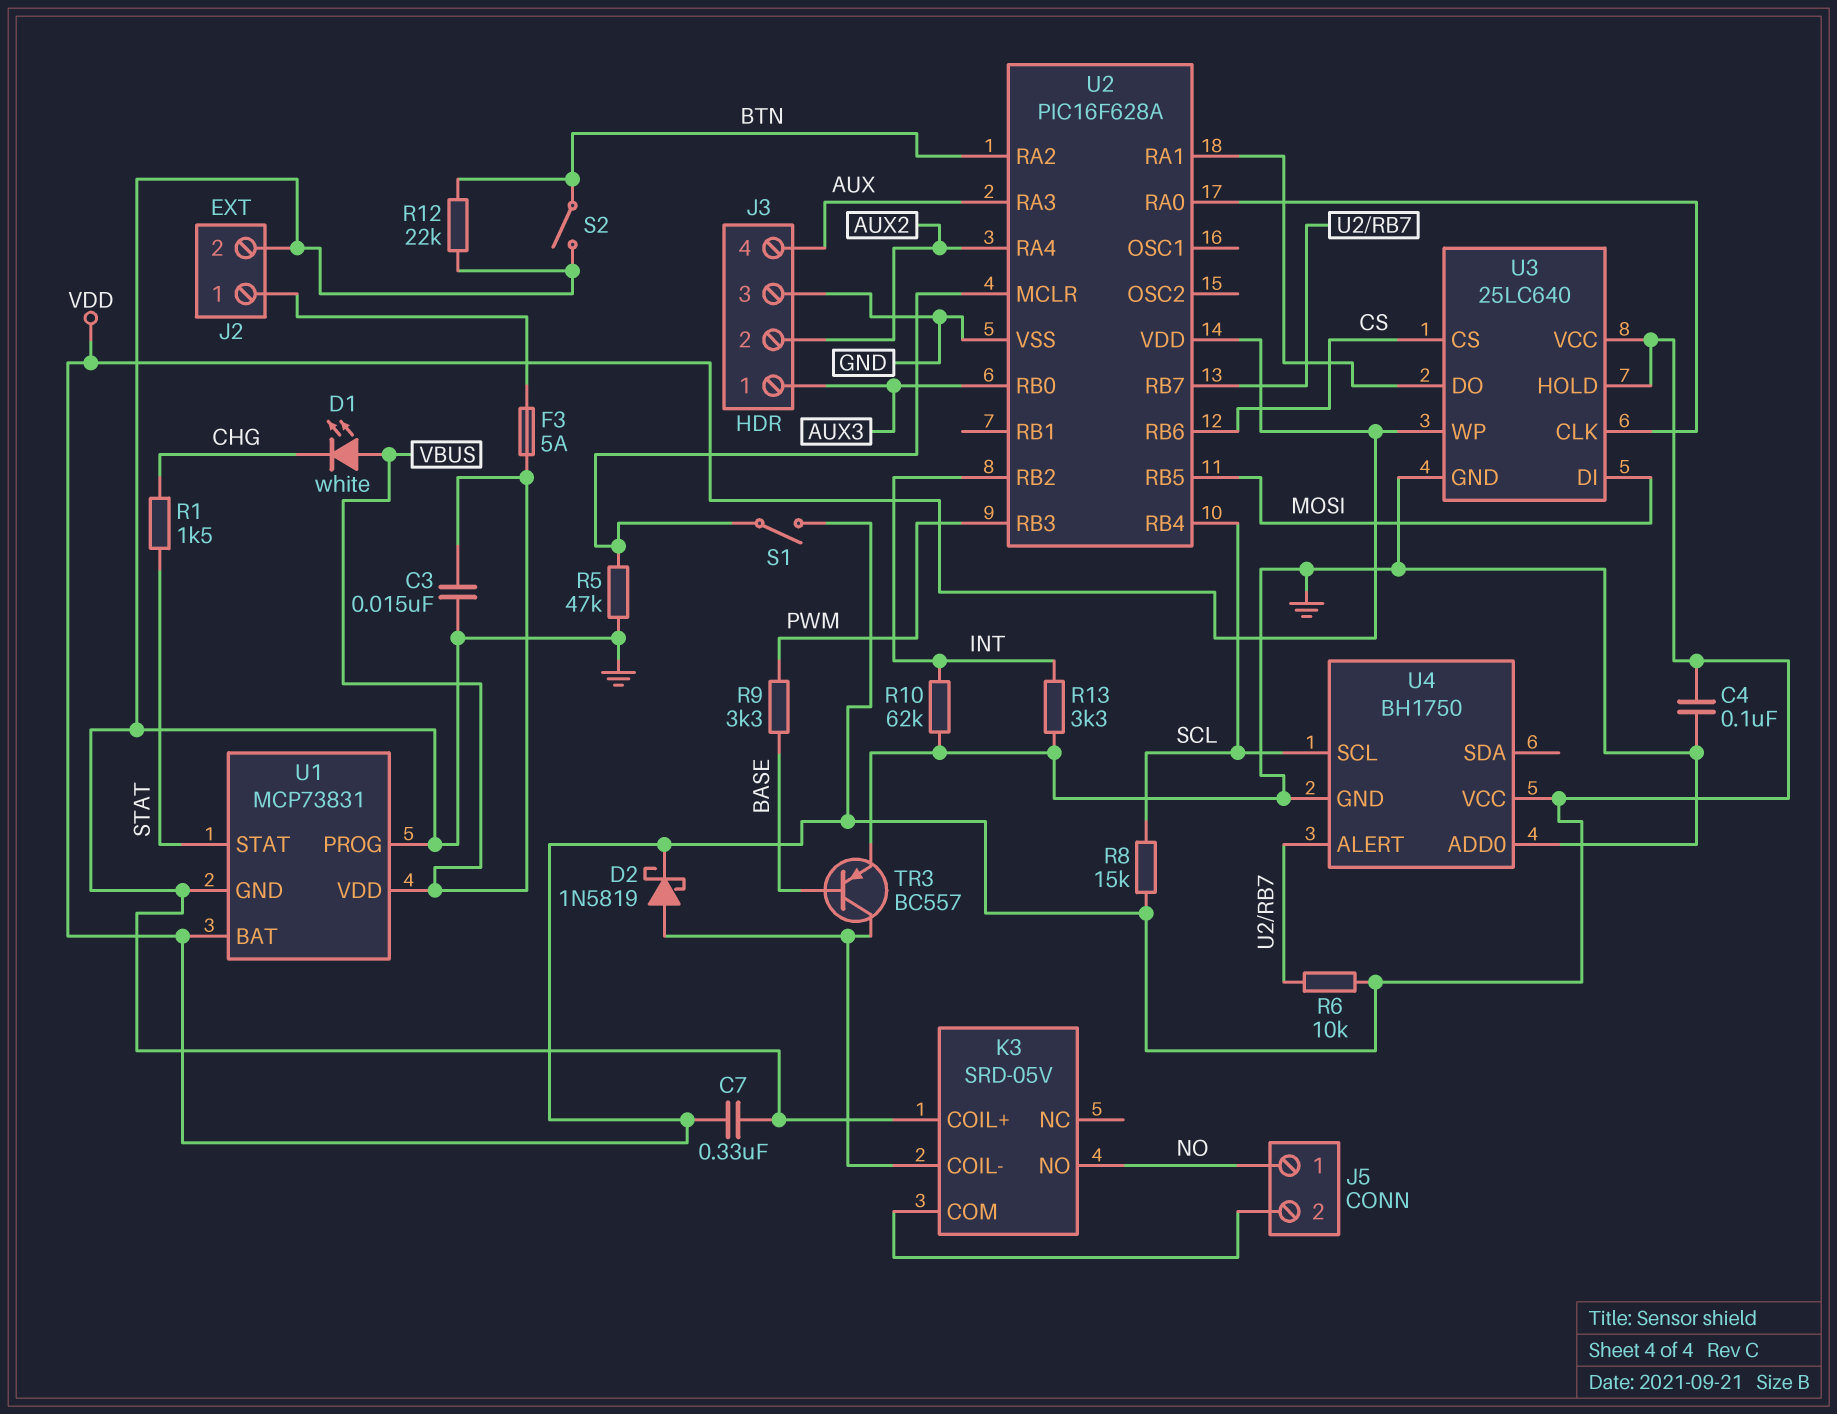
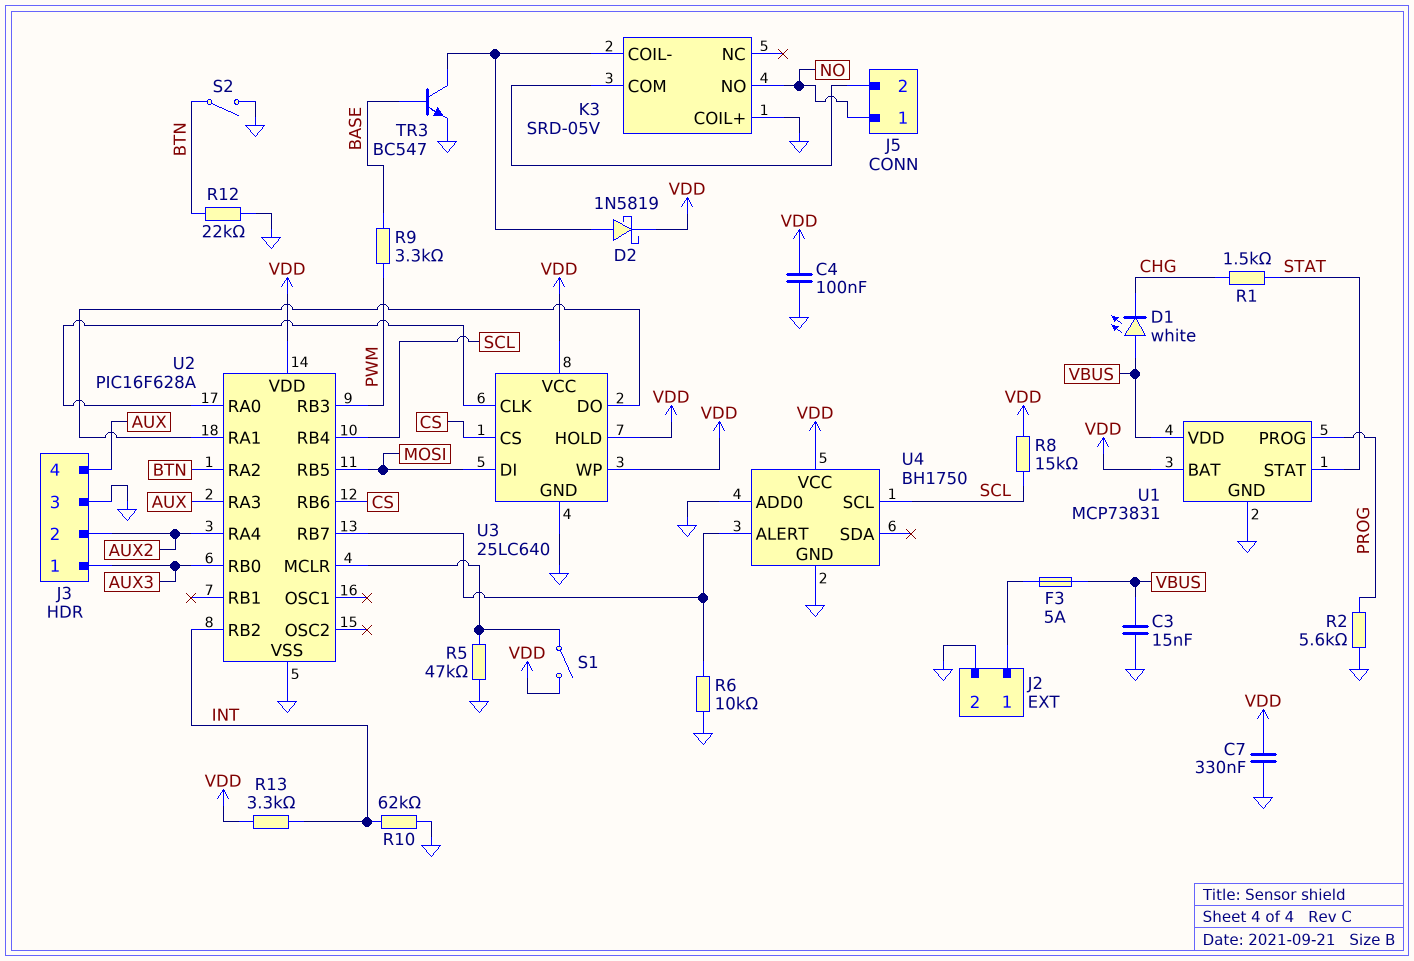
R2: none -> 5.6k (GND, PROG)
R6: 10k (U2/RB7, VDD) -> 10k (GND, U2/RB7)
R13: 3.3k (GND, INT) -> 3.3k (INT, VDD)
TR3: PNP BC557 (B BASE, C K3/COIL-, E GND) -> NPN BC547 (B BASE, C K3/COIL-, E GND)
U1 pin PROG: GND -> PROG

